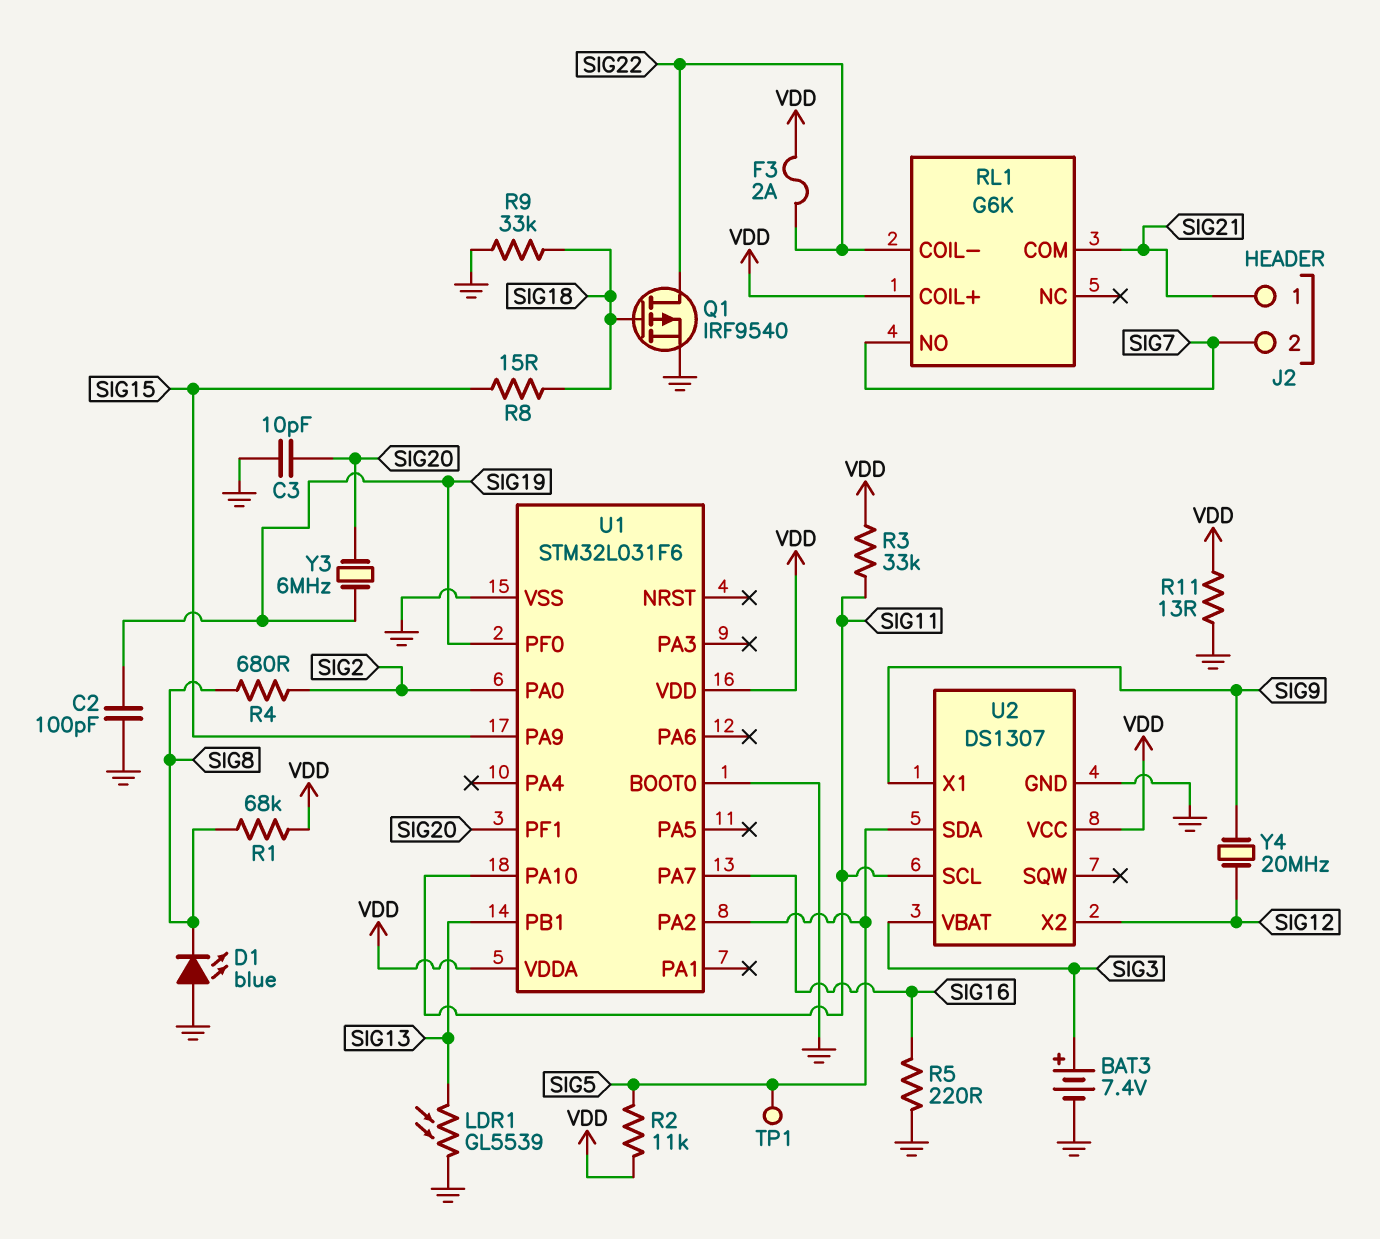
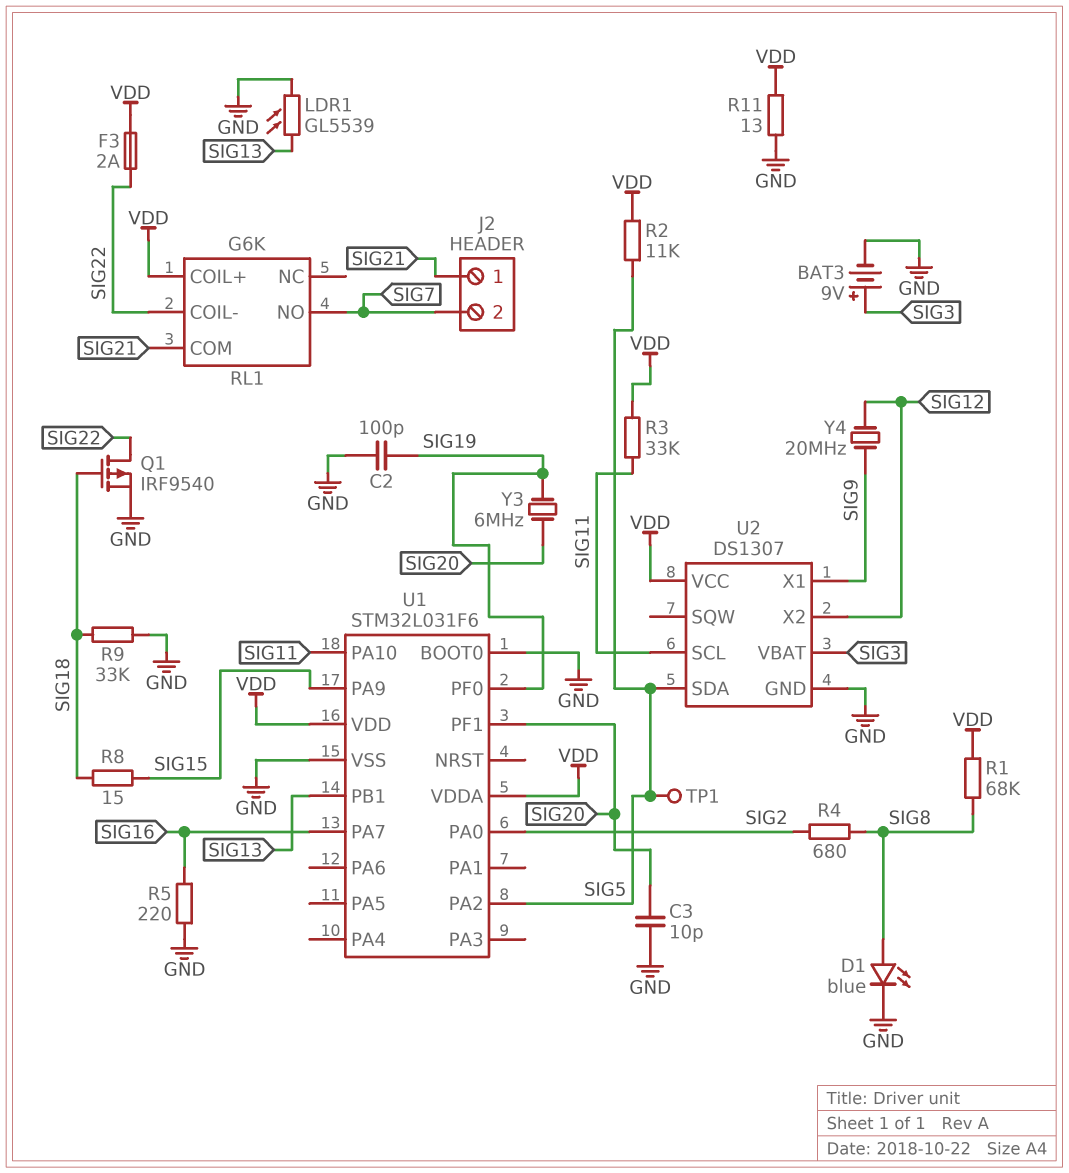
BAT3: 7.4V (plus SIG3, minus GND) -> 9V (plus SIG3, minus GND)
D1: LED blue (A GND, K SIG8) -> LED blue (A SIG8, K GND)

